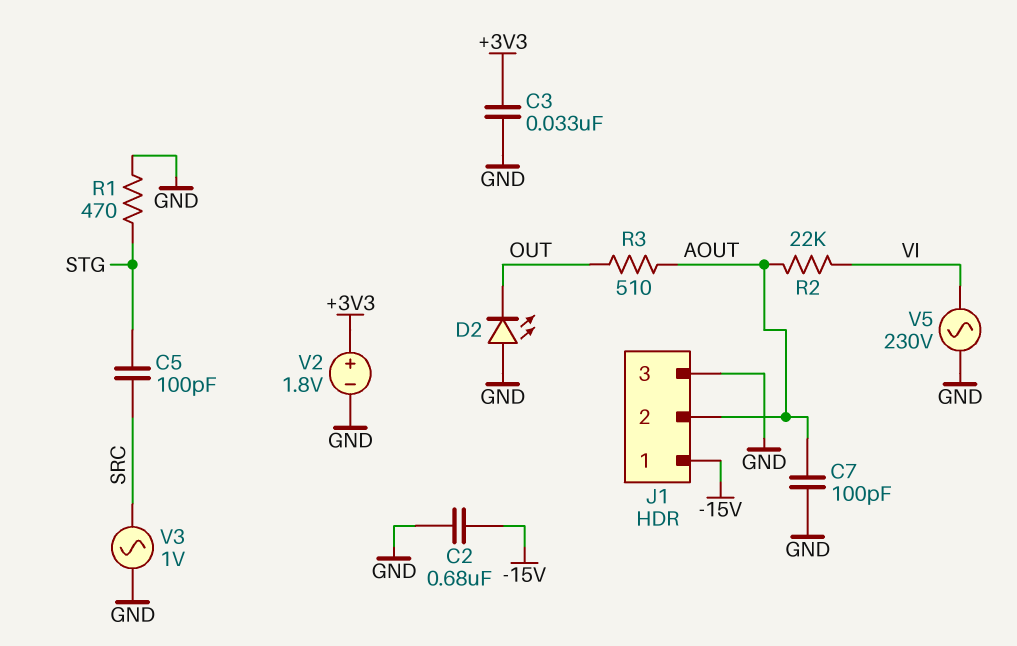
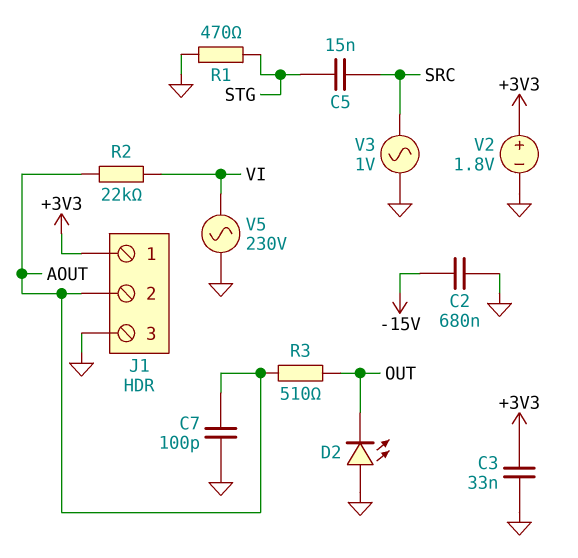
C5: 100pF (SRC, STG) -> 15nF (SRC, STG)
J1 pin 1: -15V -> +3V3

